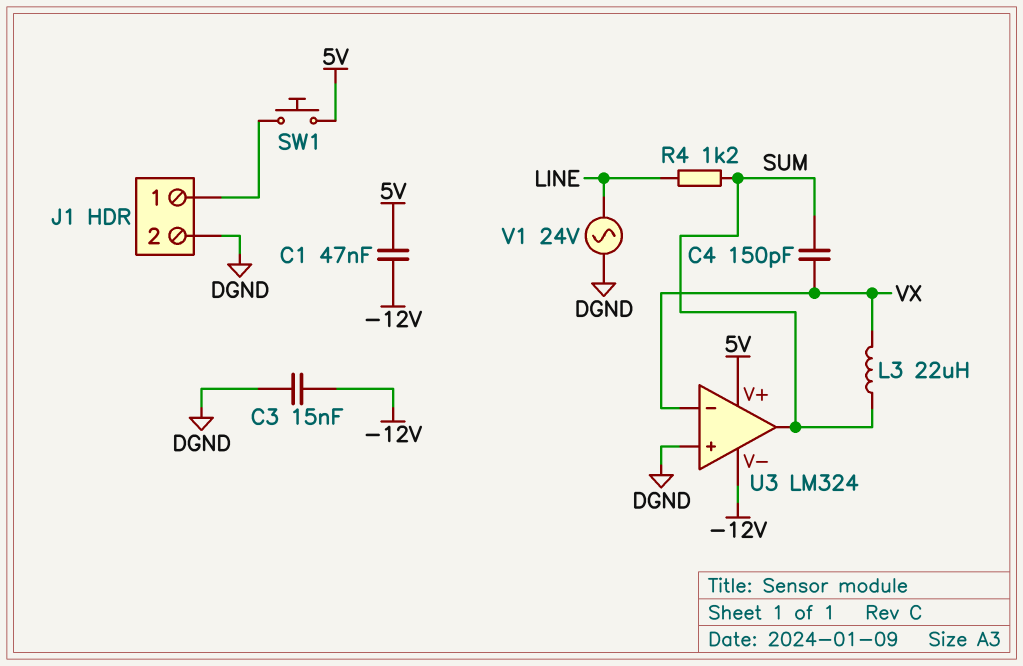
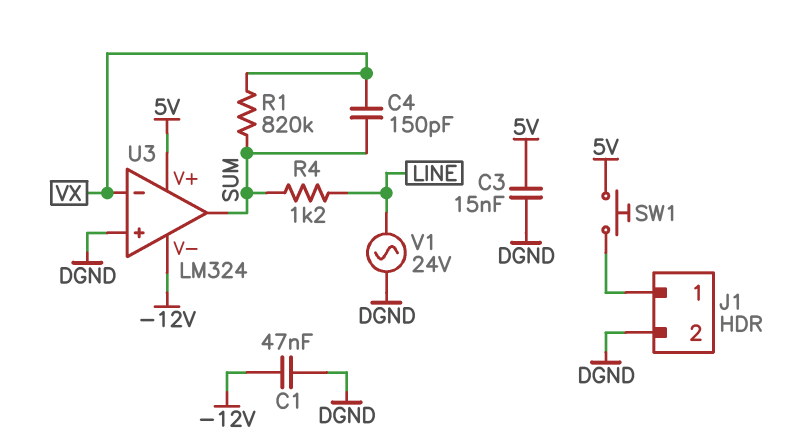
C1: 47nF (-12V, 5V) -> 47nF (-12V, DGND)
C3: 15nF (-12V, DGND) -> 15nF (5V, DGND)
L3: 22uH (SUM, VX) -> none
R1: none -> 820k (SUM, VX)

